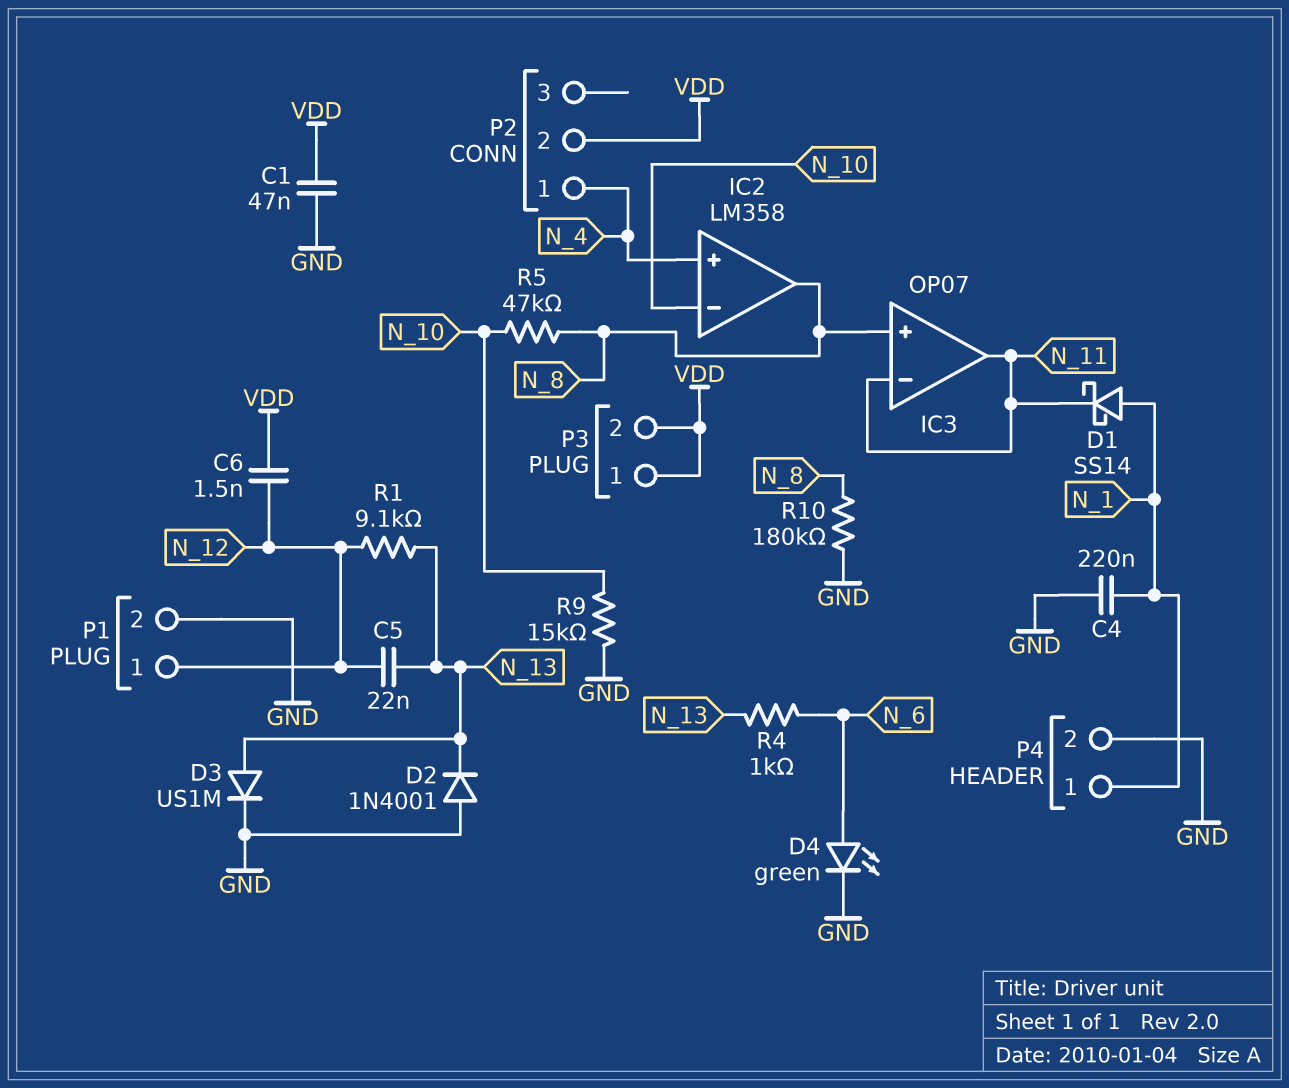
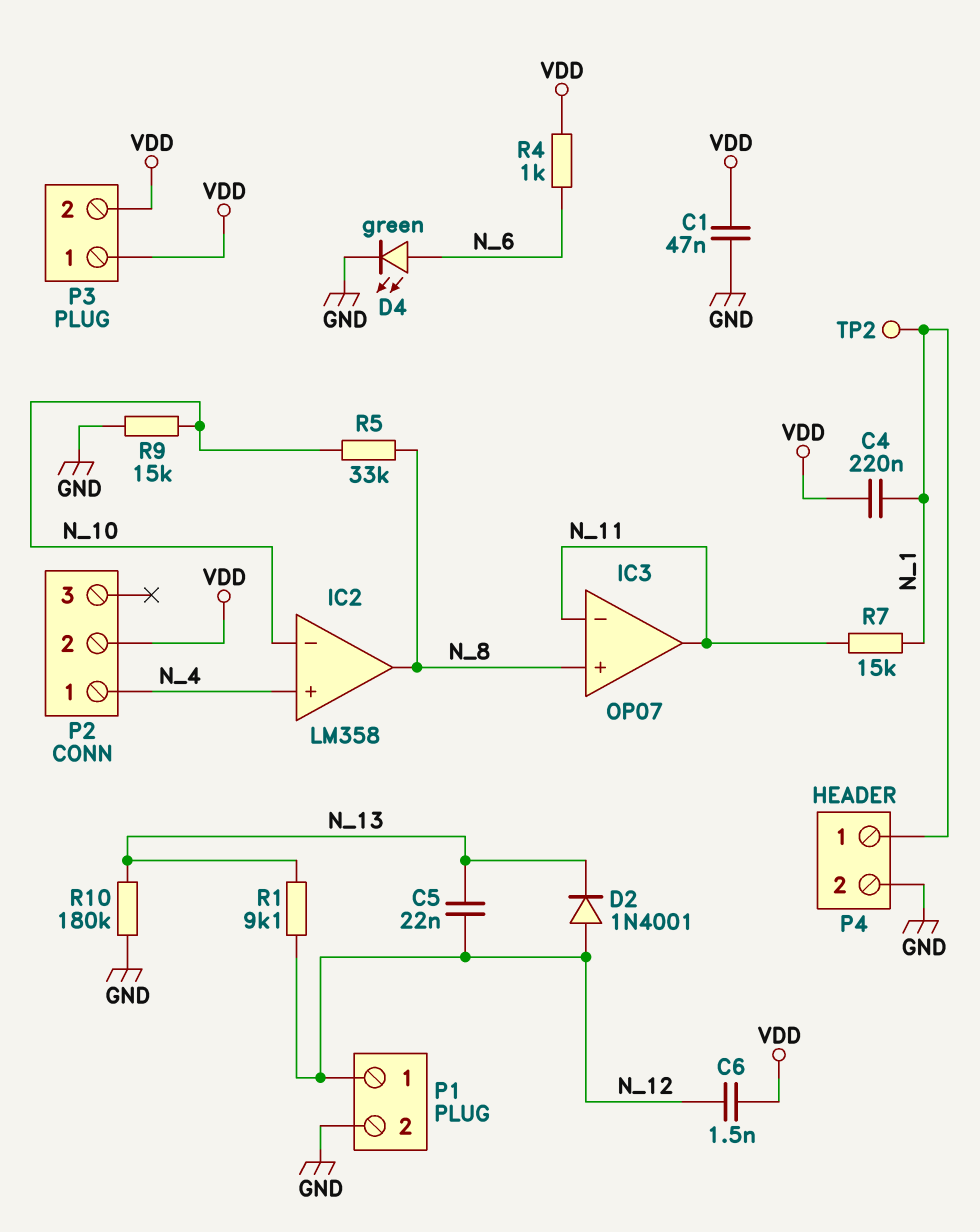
C4: 220nF (GND, N_1) -> 220nF (N_1, VDD)
D1: schottky SS14 (A N_1, K N_11) -> none
D2: diode 1N4001 (A GND, K N_13) -> diode 1N4001 (A N_12, K N_13)
D3: diode US1M (A N_13, K GND) -> none
R4: 1k (N_6, N_13) -> 1k (N_6, VDD)
R5: 47k (N_8, N_10) -> 33k (N_8, N_10)
R7: none -> 15k (N_1, N_11)
R10: 180k (GND, N_8) -> 180k (GND, N_13)
TP2: none -> test point (N_1)

